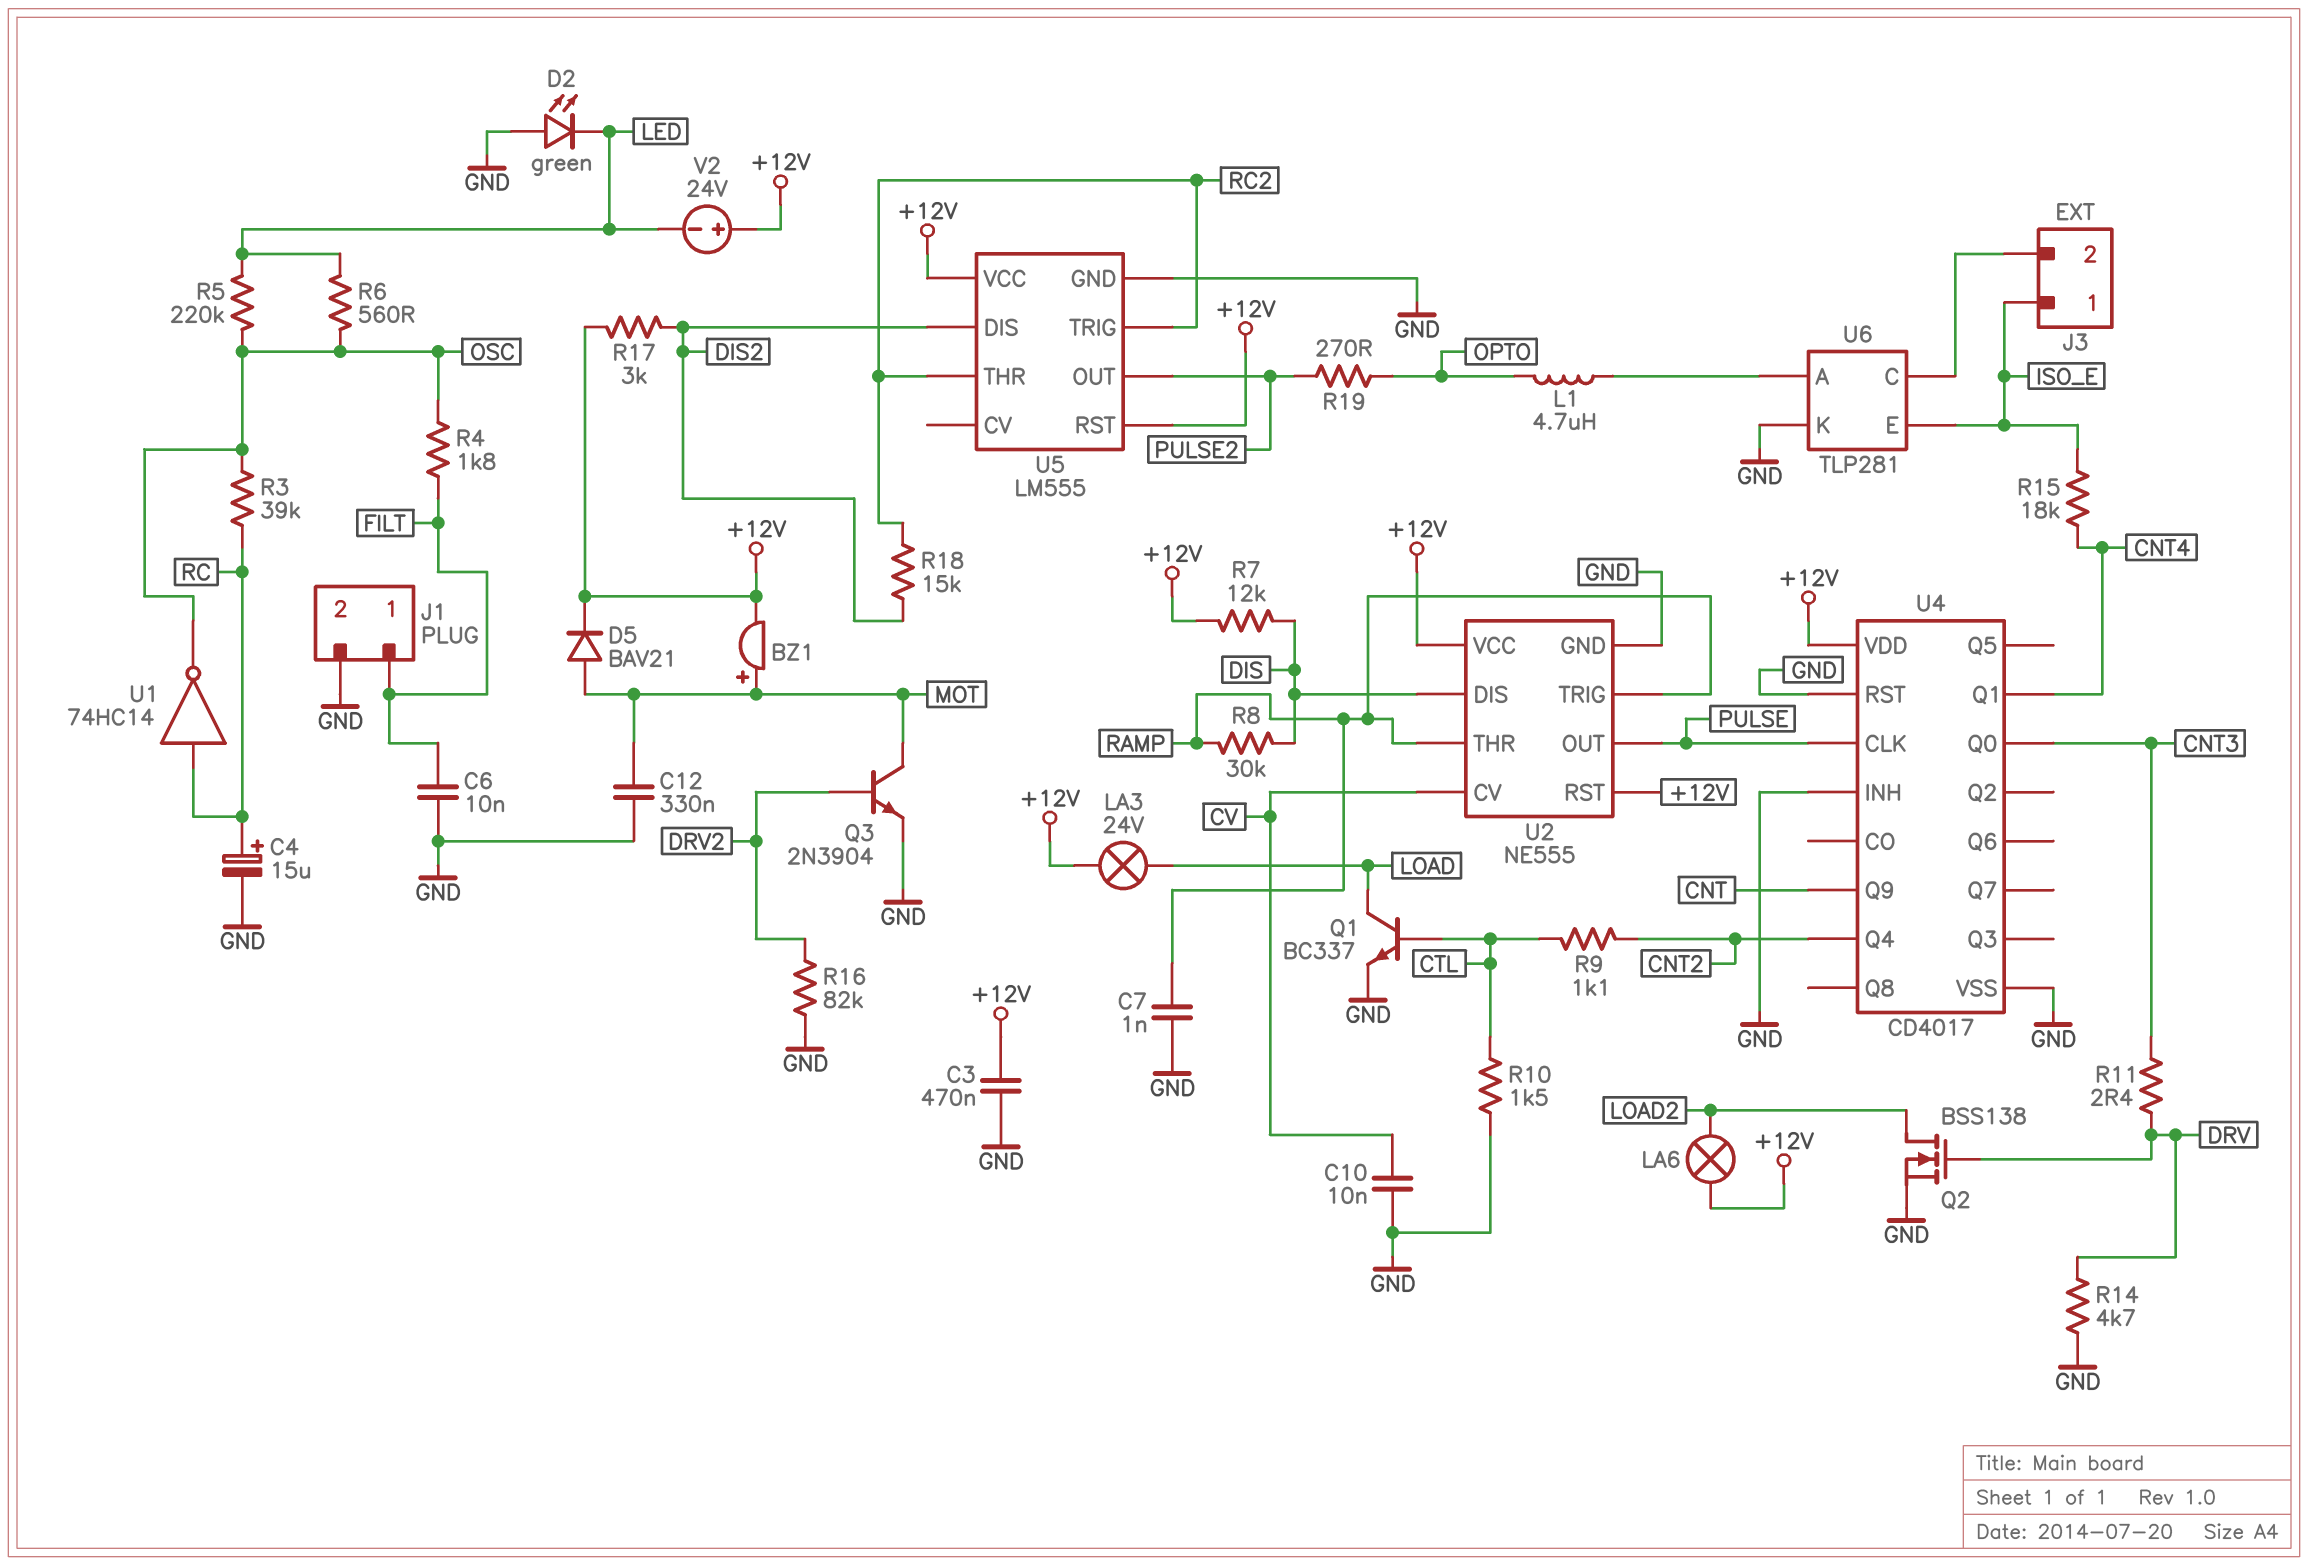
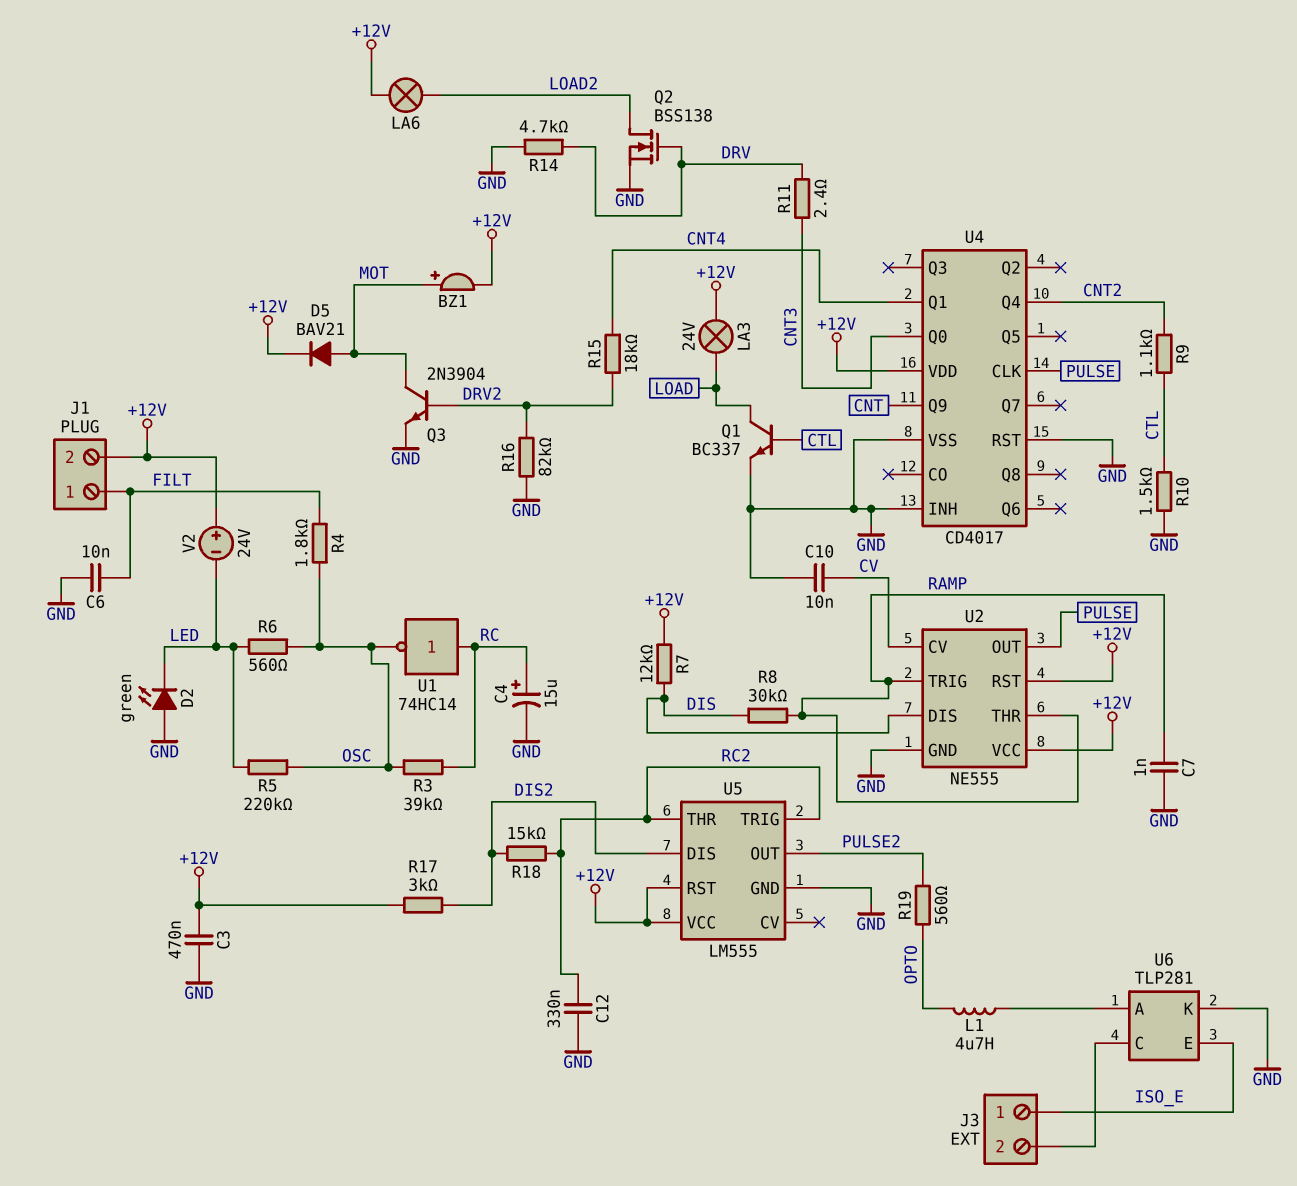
C12: 330nF (GND, MOT) -> 330nF (GND, RC2)
J1 pin 2: GND -> +12V
R15: 18k (CNT4, ISO_E) -> 18k (CNT4, DRV2)
R19: 270 (OPTO, PULSE2) -> 560 (OPTO, PULSE2)

